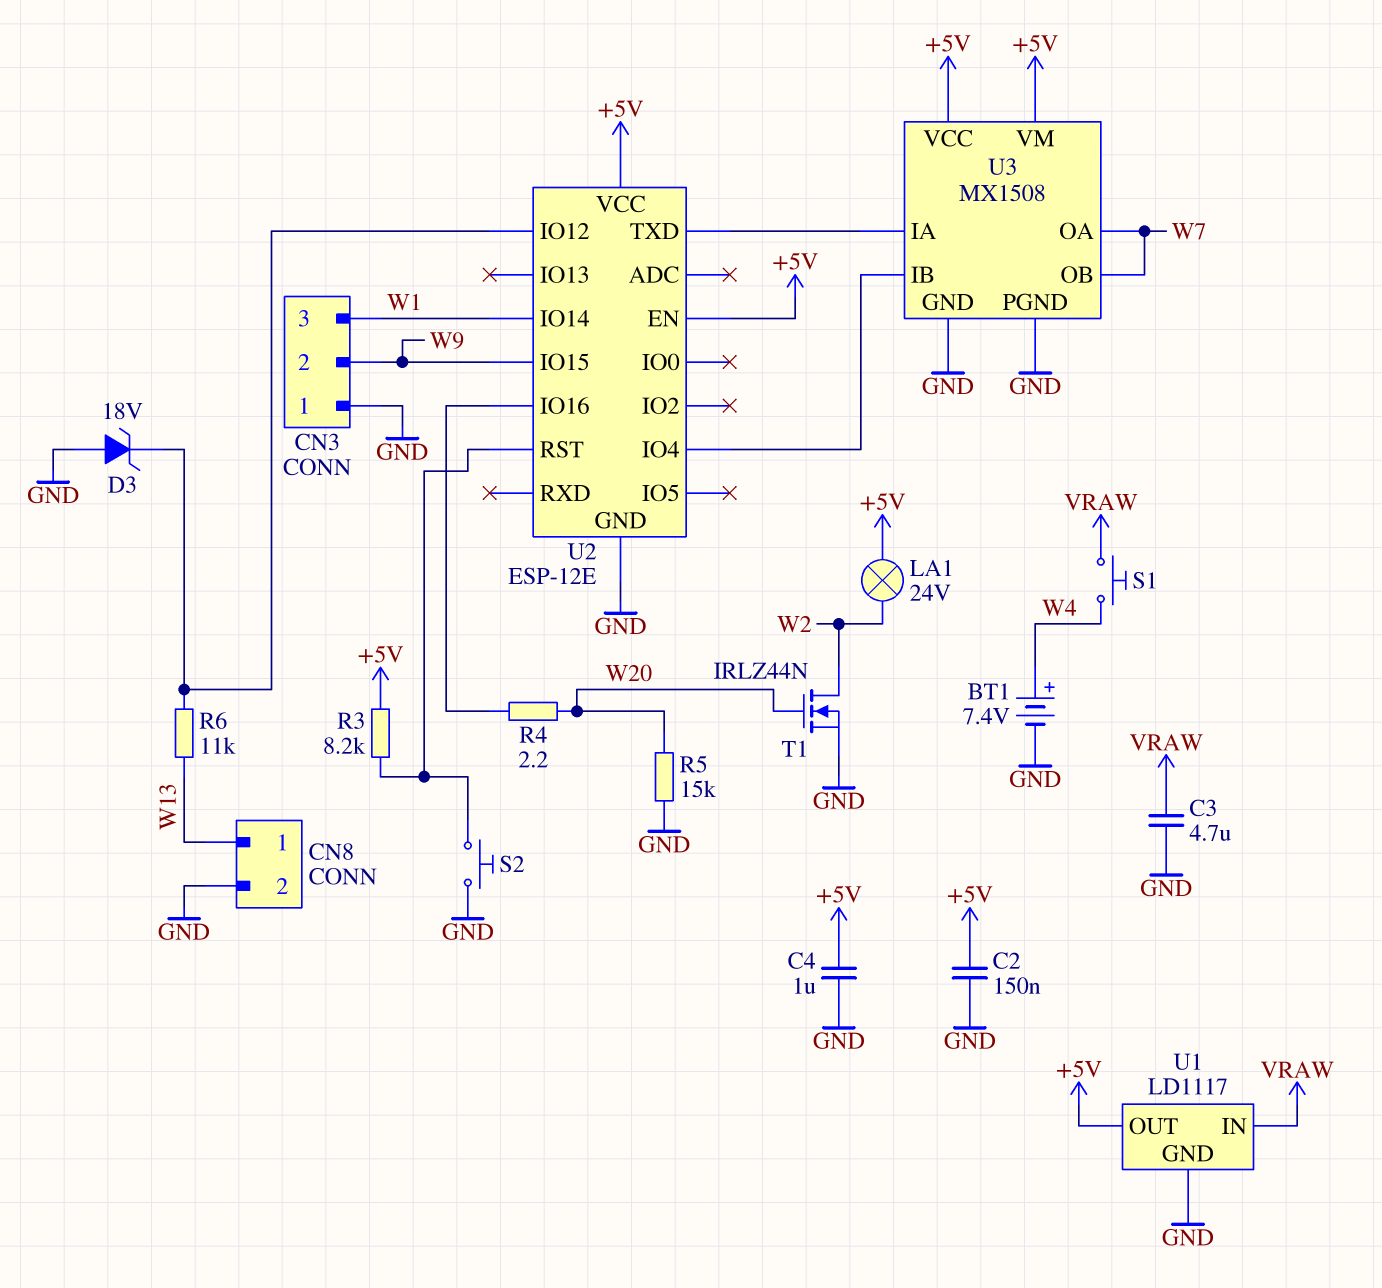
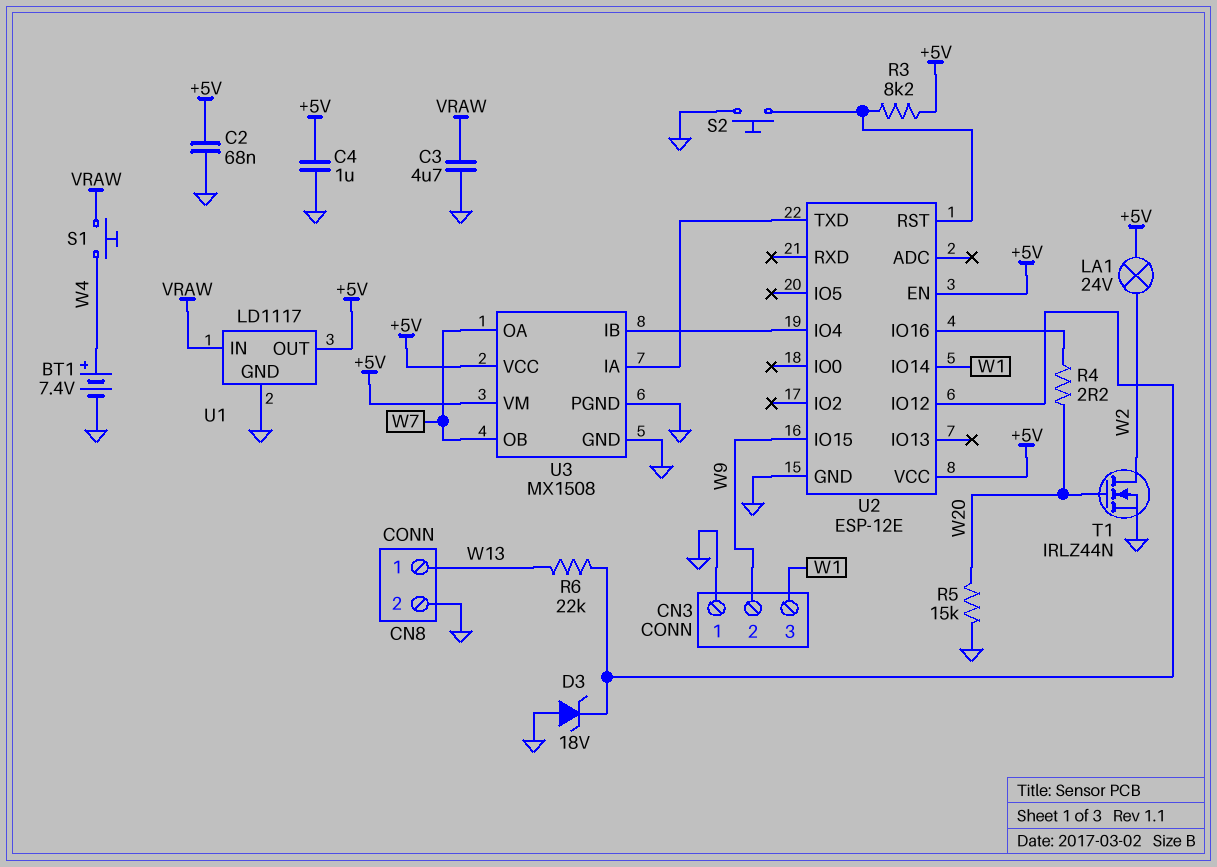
C2: 150nF (+5V, GND) -> 68nF (+5V, GND)
R6: 11k (U2/IO12, W13) -> 22k (U2/IO12, W13)

